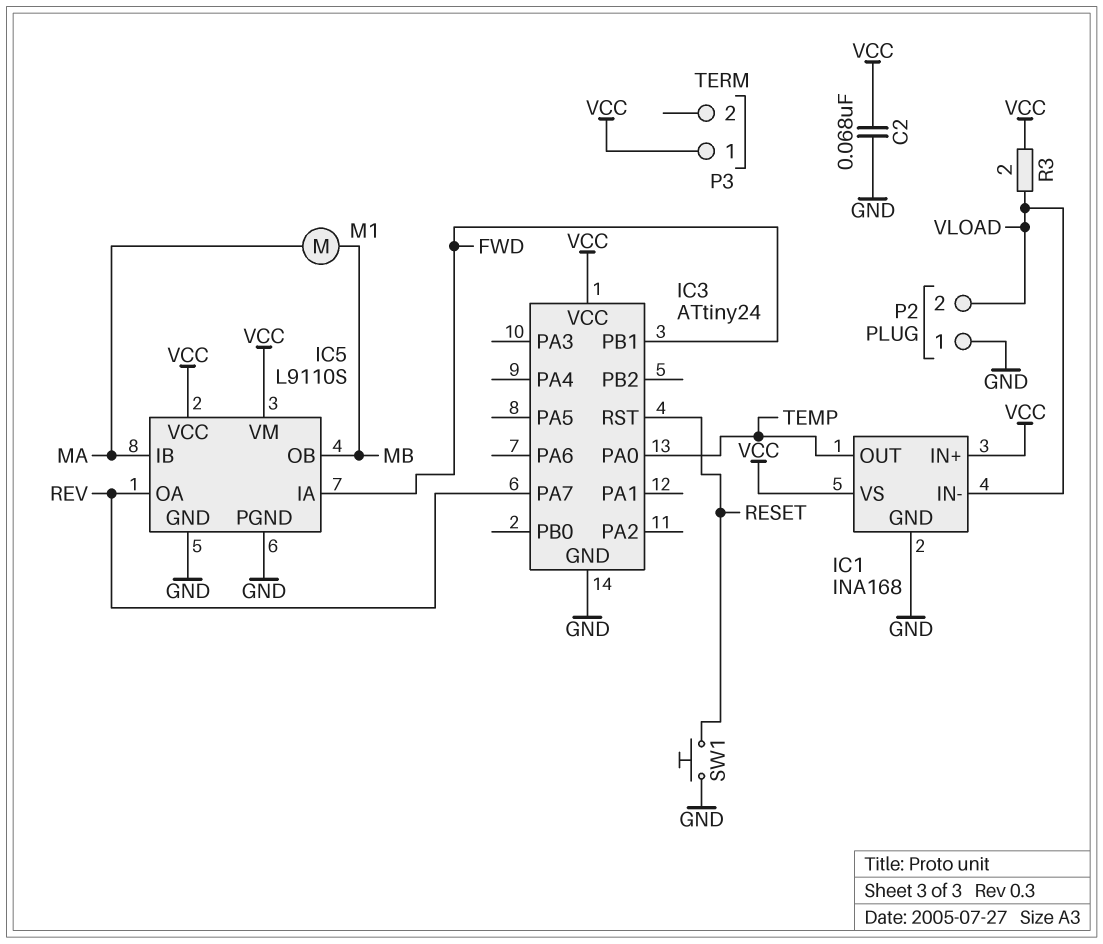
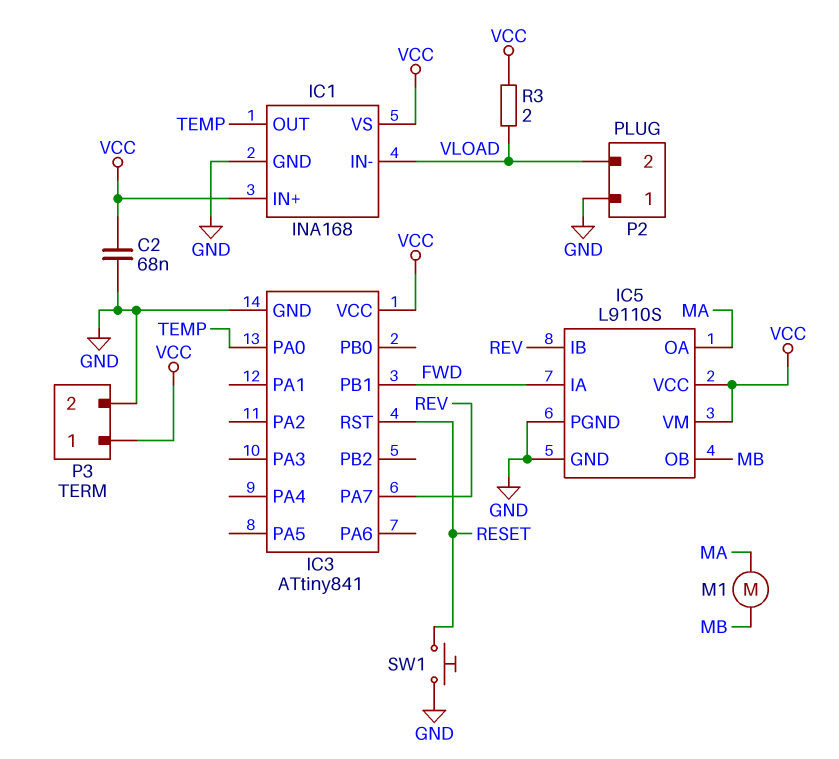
IC3: ATtiny24 -> ATtiny841
IC5 pin IB: MA -> REV
IC5 pin OA: REV -> MA
P3 pin 2: none -> GND

